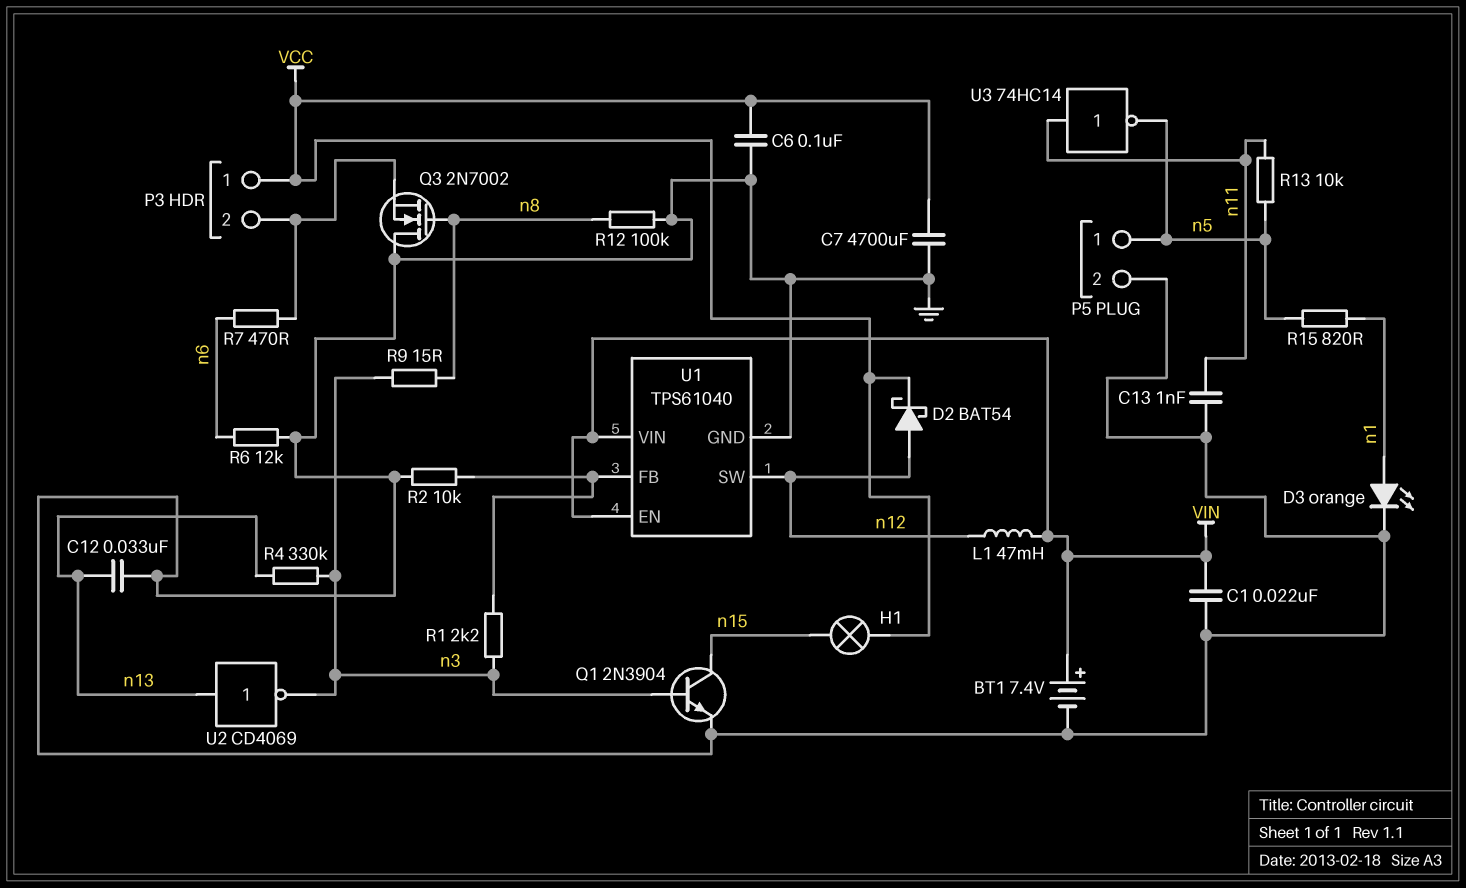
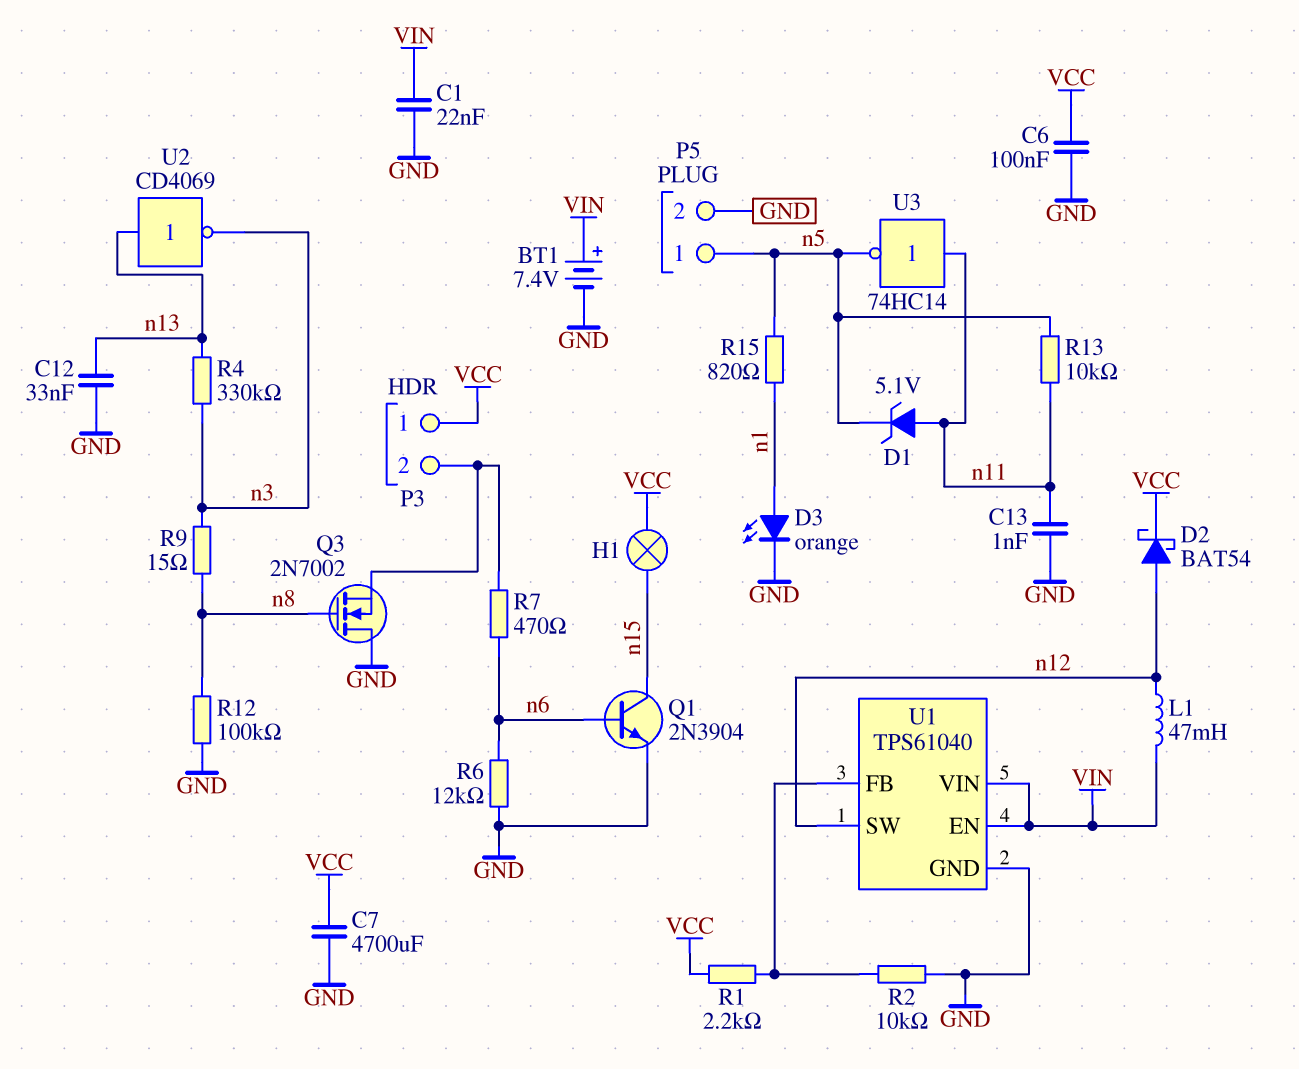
D1: none -> zener 5.1V (A n11, K n5)
Q1: NPN 2N3904 (B n3, C n15, E GND) -> NPN 2N3904 (B n6, C n15, E GND)
R1: 2.2k (U1/FB, n3) -> 2.2k (U1/FB, VCC)

